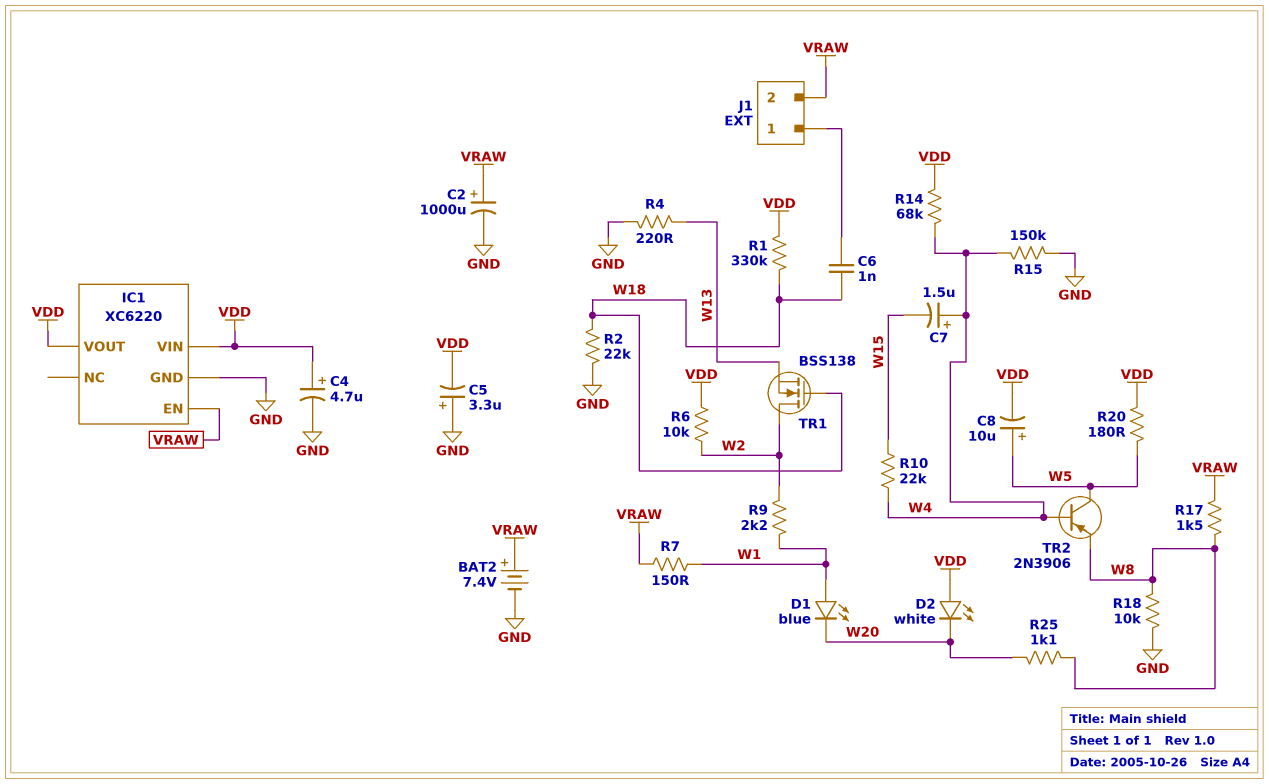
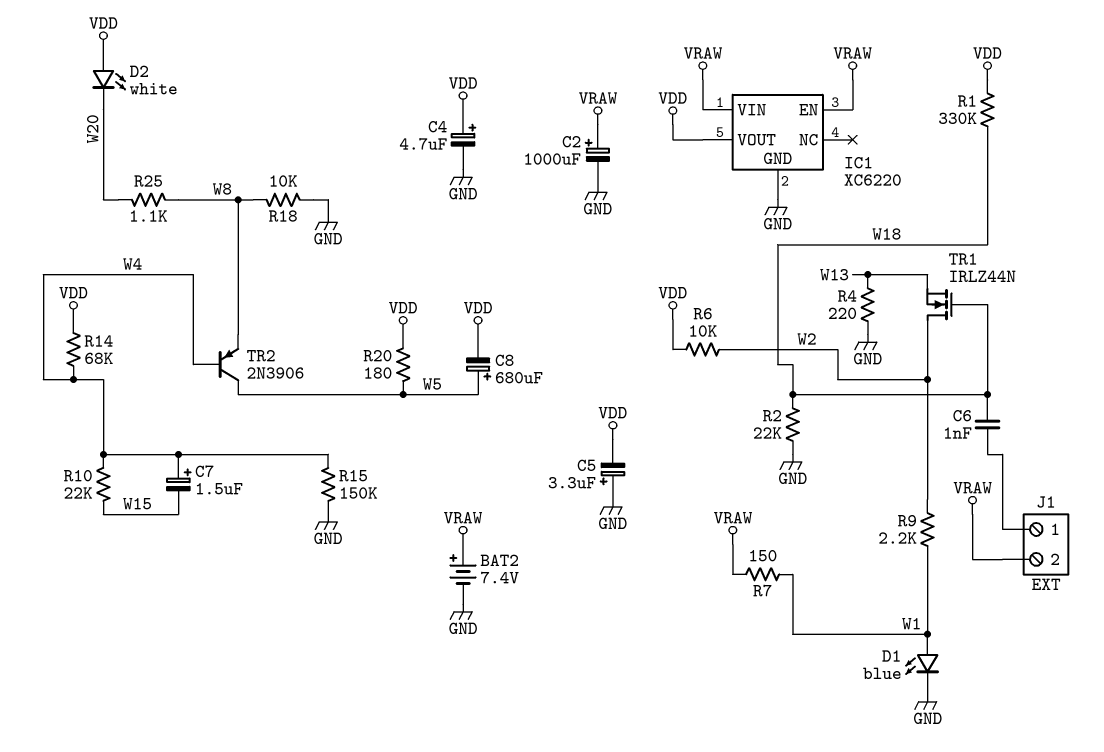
C8: 10uF (plus W5, minus VDD) -> 680uF (plus W5, minus VDD)
D1: LED blue (A W1, K W20) -> LED blue (A W1, K GND)
IC1 pin VIN: VDD -> VRAW
R17: 1.5k (VRAW, W8) -> none
TR1: NMOS BSS138 (G W18, D W2, S W13) -> NMOS IRLZ44N (G W18, D W2, S W13)

